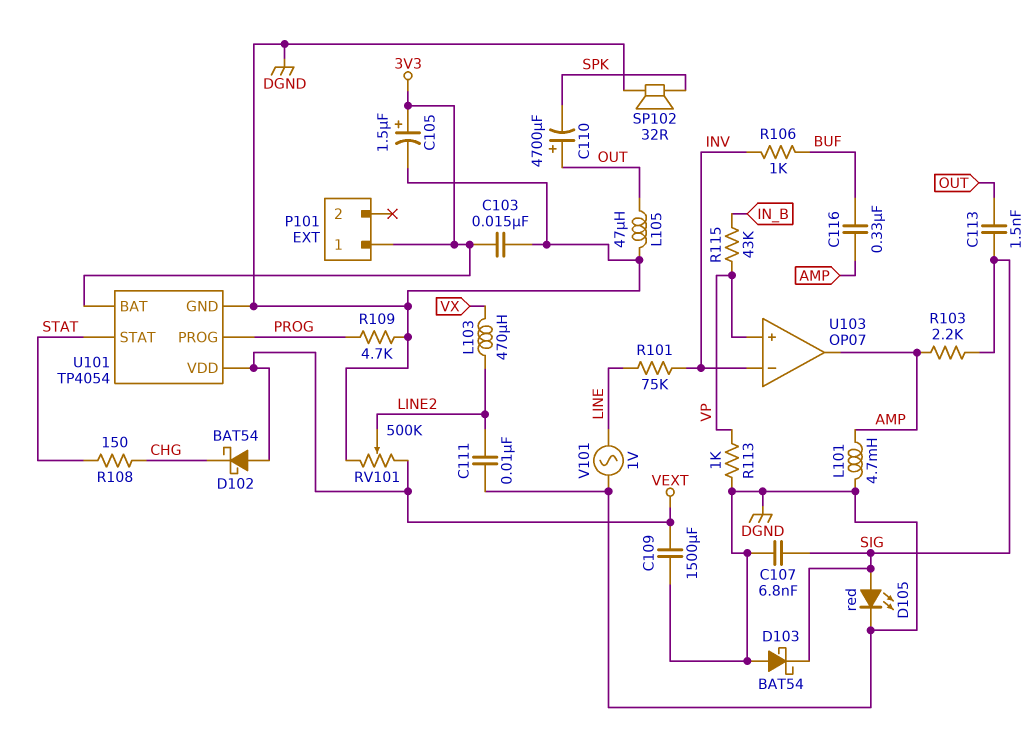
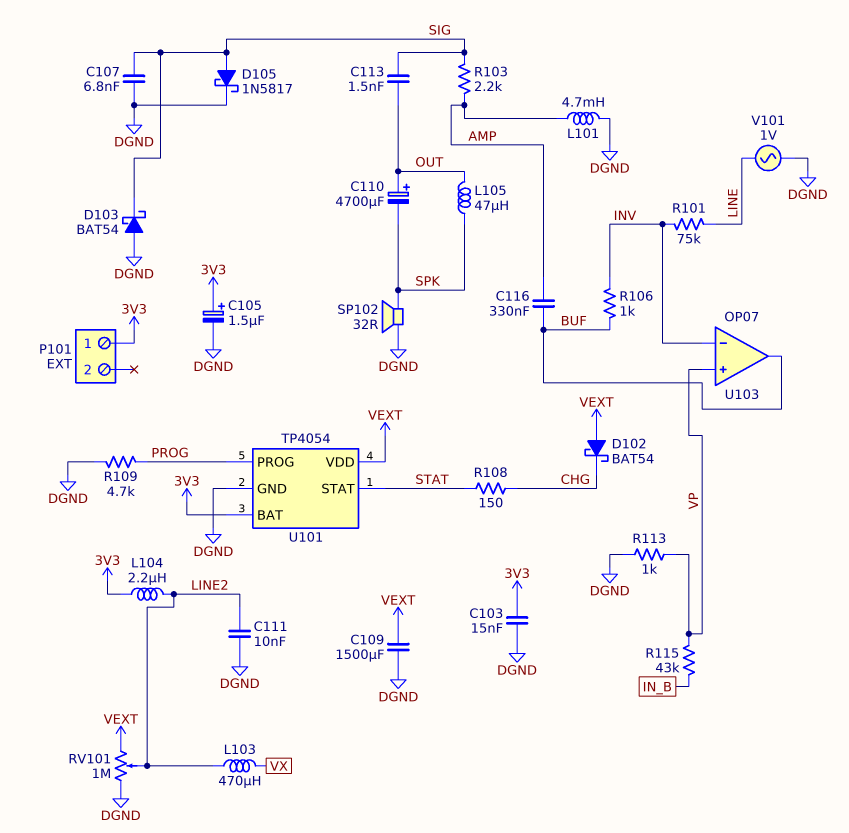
D105: LED red (A SIG, K DGND) -> schottky 1N5817 (A SIG, K DGND)
L104: none -> 2.2uH (3V3, LINE2)
L105: 47uH (DGND, OUT) -> 47uH (OUT, SPK)
RV101: 500k (DGND, VEXT, wiper LINE2) -> 1M (DGND, VEXT, wiper LINE2)
U103 pin out: AMP -> BUF

